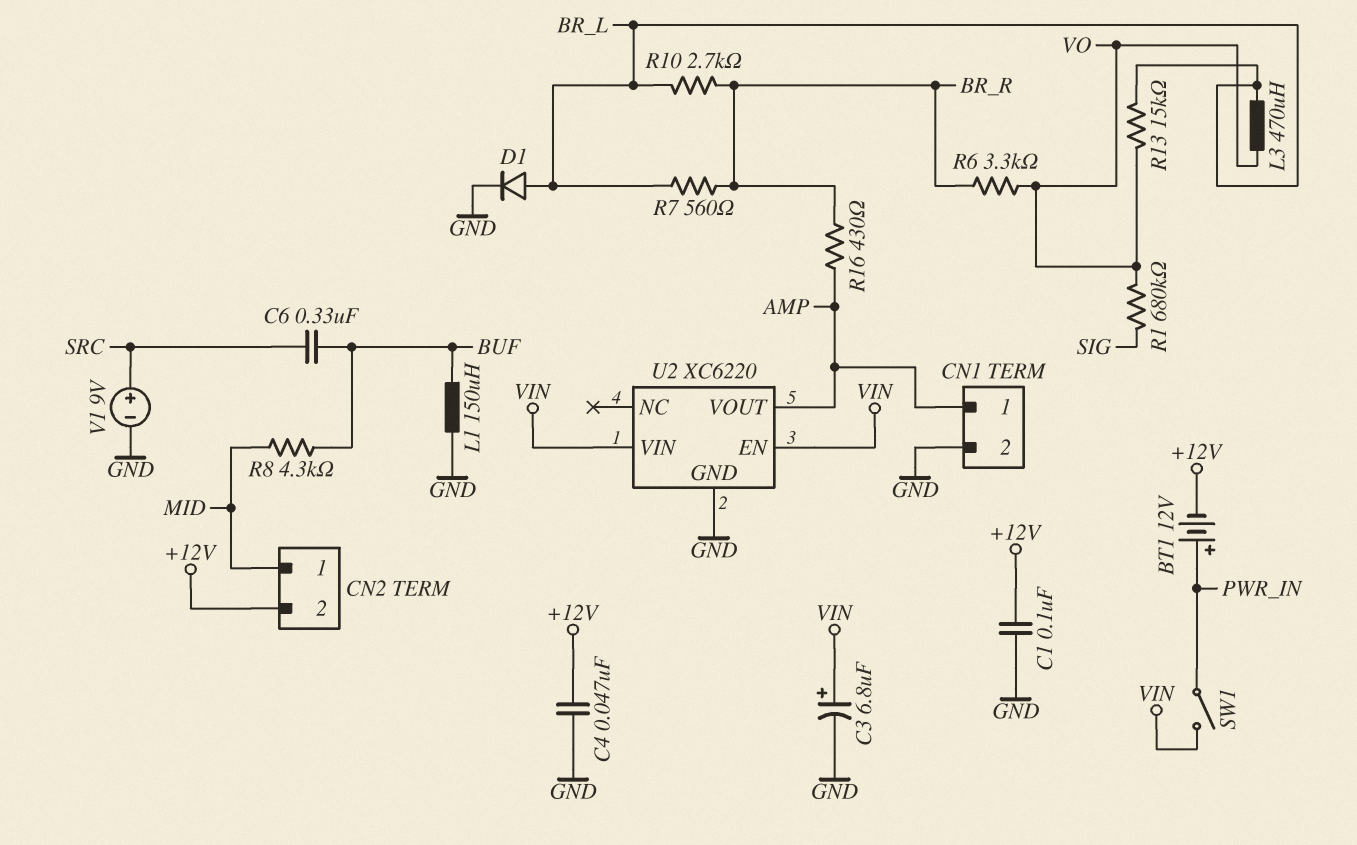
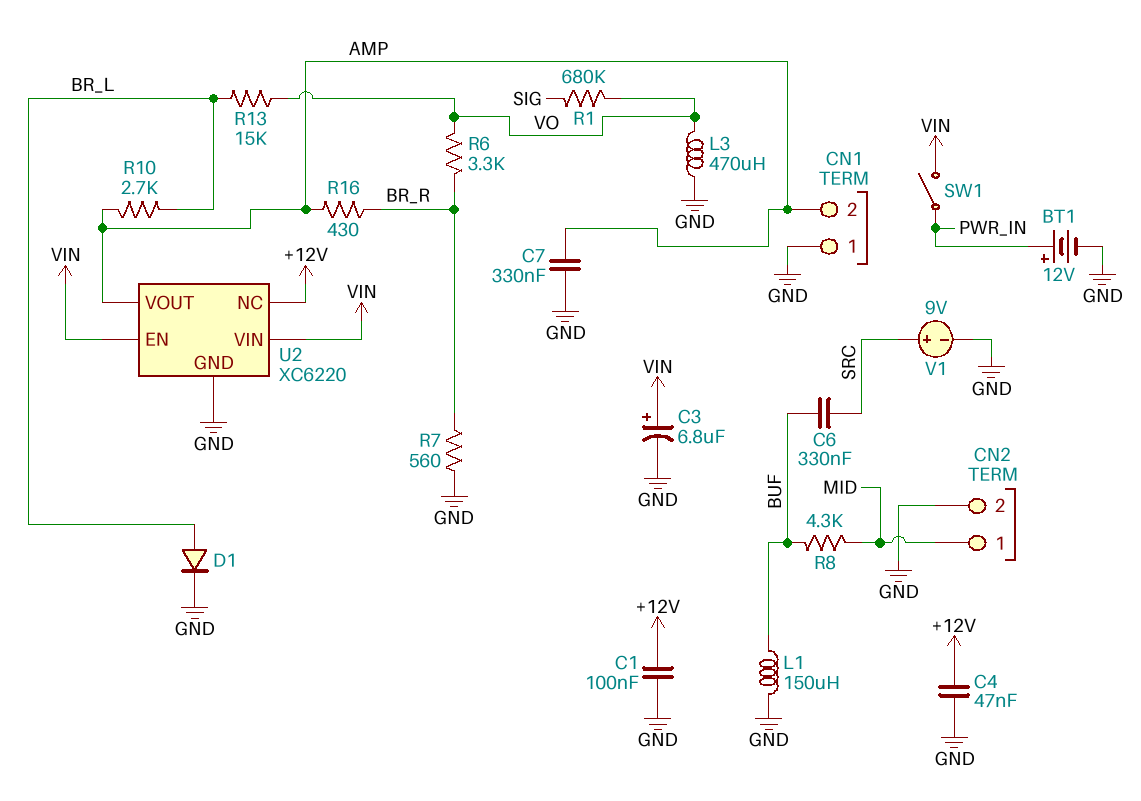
BT1: 12V (plus PWR_IN, minus +12V) -> 12V (plus PWR_IN, minus GND)
C7: none -> 330nF (AMP, GND)
CN1 pin 1: AMP -> GND
CN1 pin 2: GND -> AMP
CN2 pin 2: +12V -> GND
L3: 470uH (BR_L, VO) -> 470uH (GND, VO)
R7: 560 (BR_L, BR_R) -> 560 (BR_R, GND)
R10: 2.7k (BR_L, BR_R) -> 2.7k (AMP, BR_L)
U2 pin NC: none -> +12V

